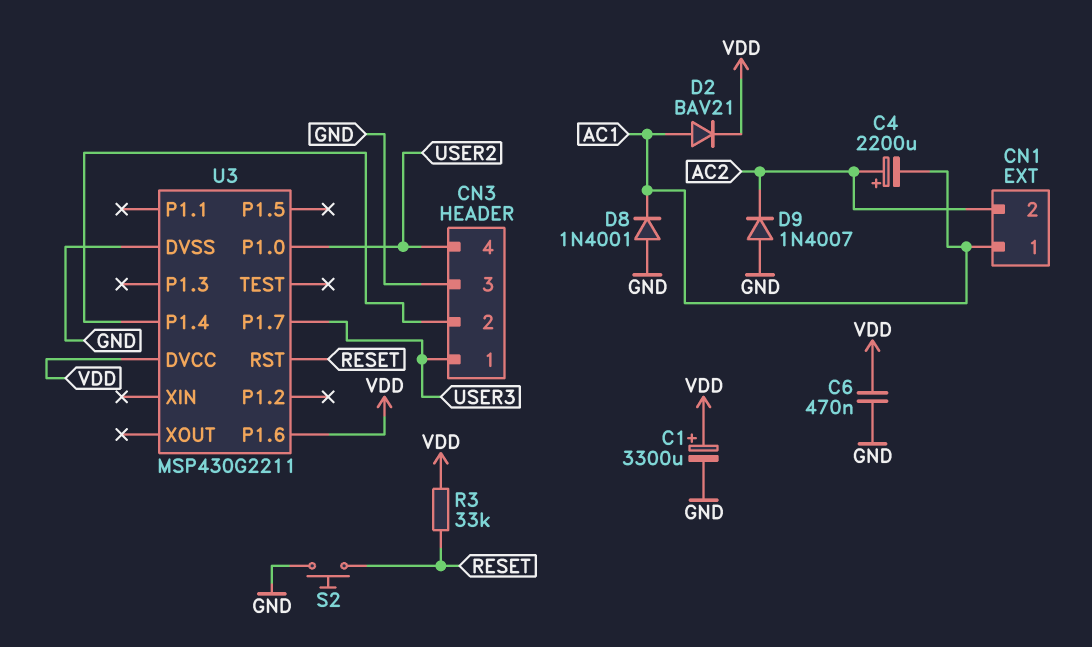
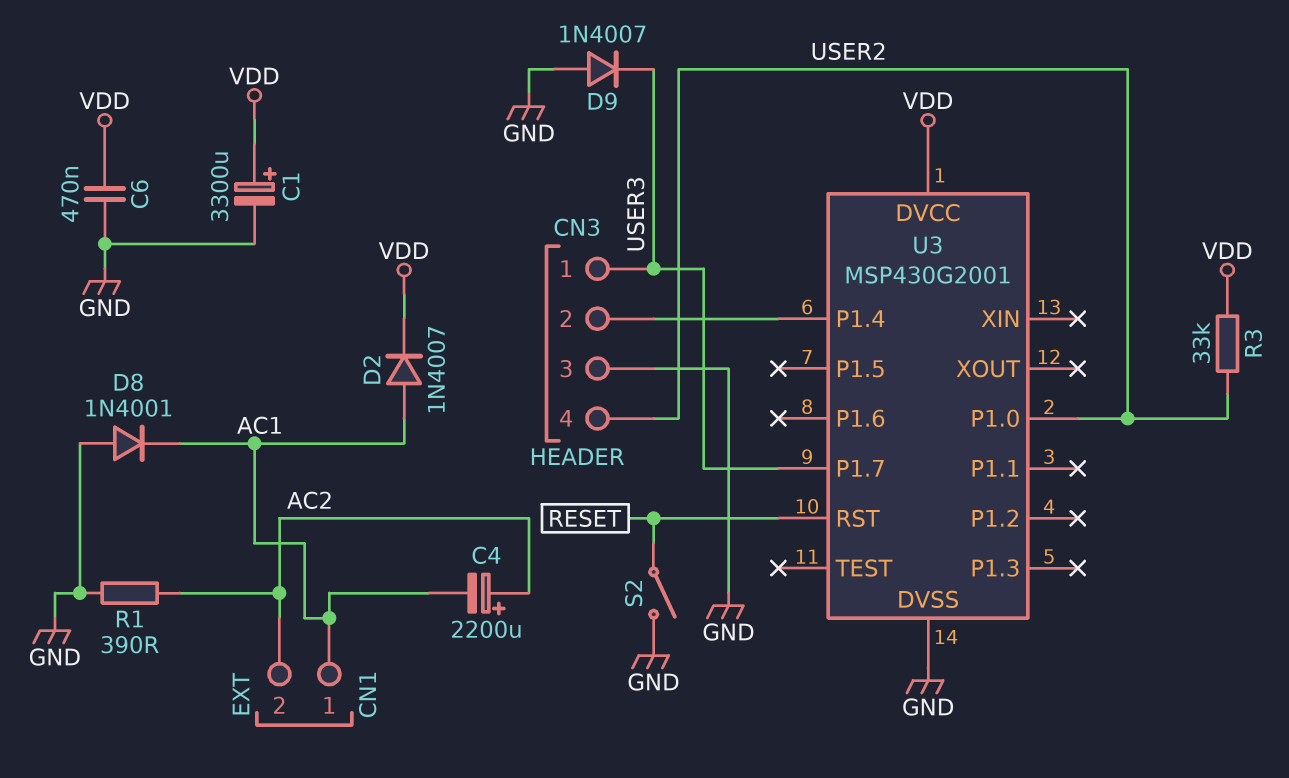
D2: diode BAV21 (A AC1, K VDD) -> diode 1N4007 (A AC1, K VDD)
D9: diode 1N4007 (A GND, K AC2) -> diode 1N4007 (A GND, K USER3)
R1: none -> 390 (AC2, GND)
R3: 33k (RESET, VDD) -> 33k (USER2, VDD)
S2: button (GND, RESET) -> switch (GND, RESET)
U3: MSP430G2211 -> MSP430G2001
U3 pin P1.6: VDD -> none

